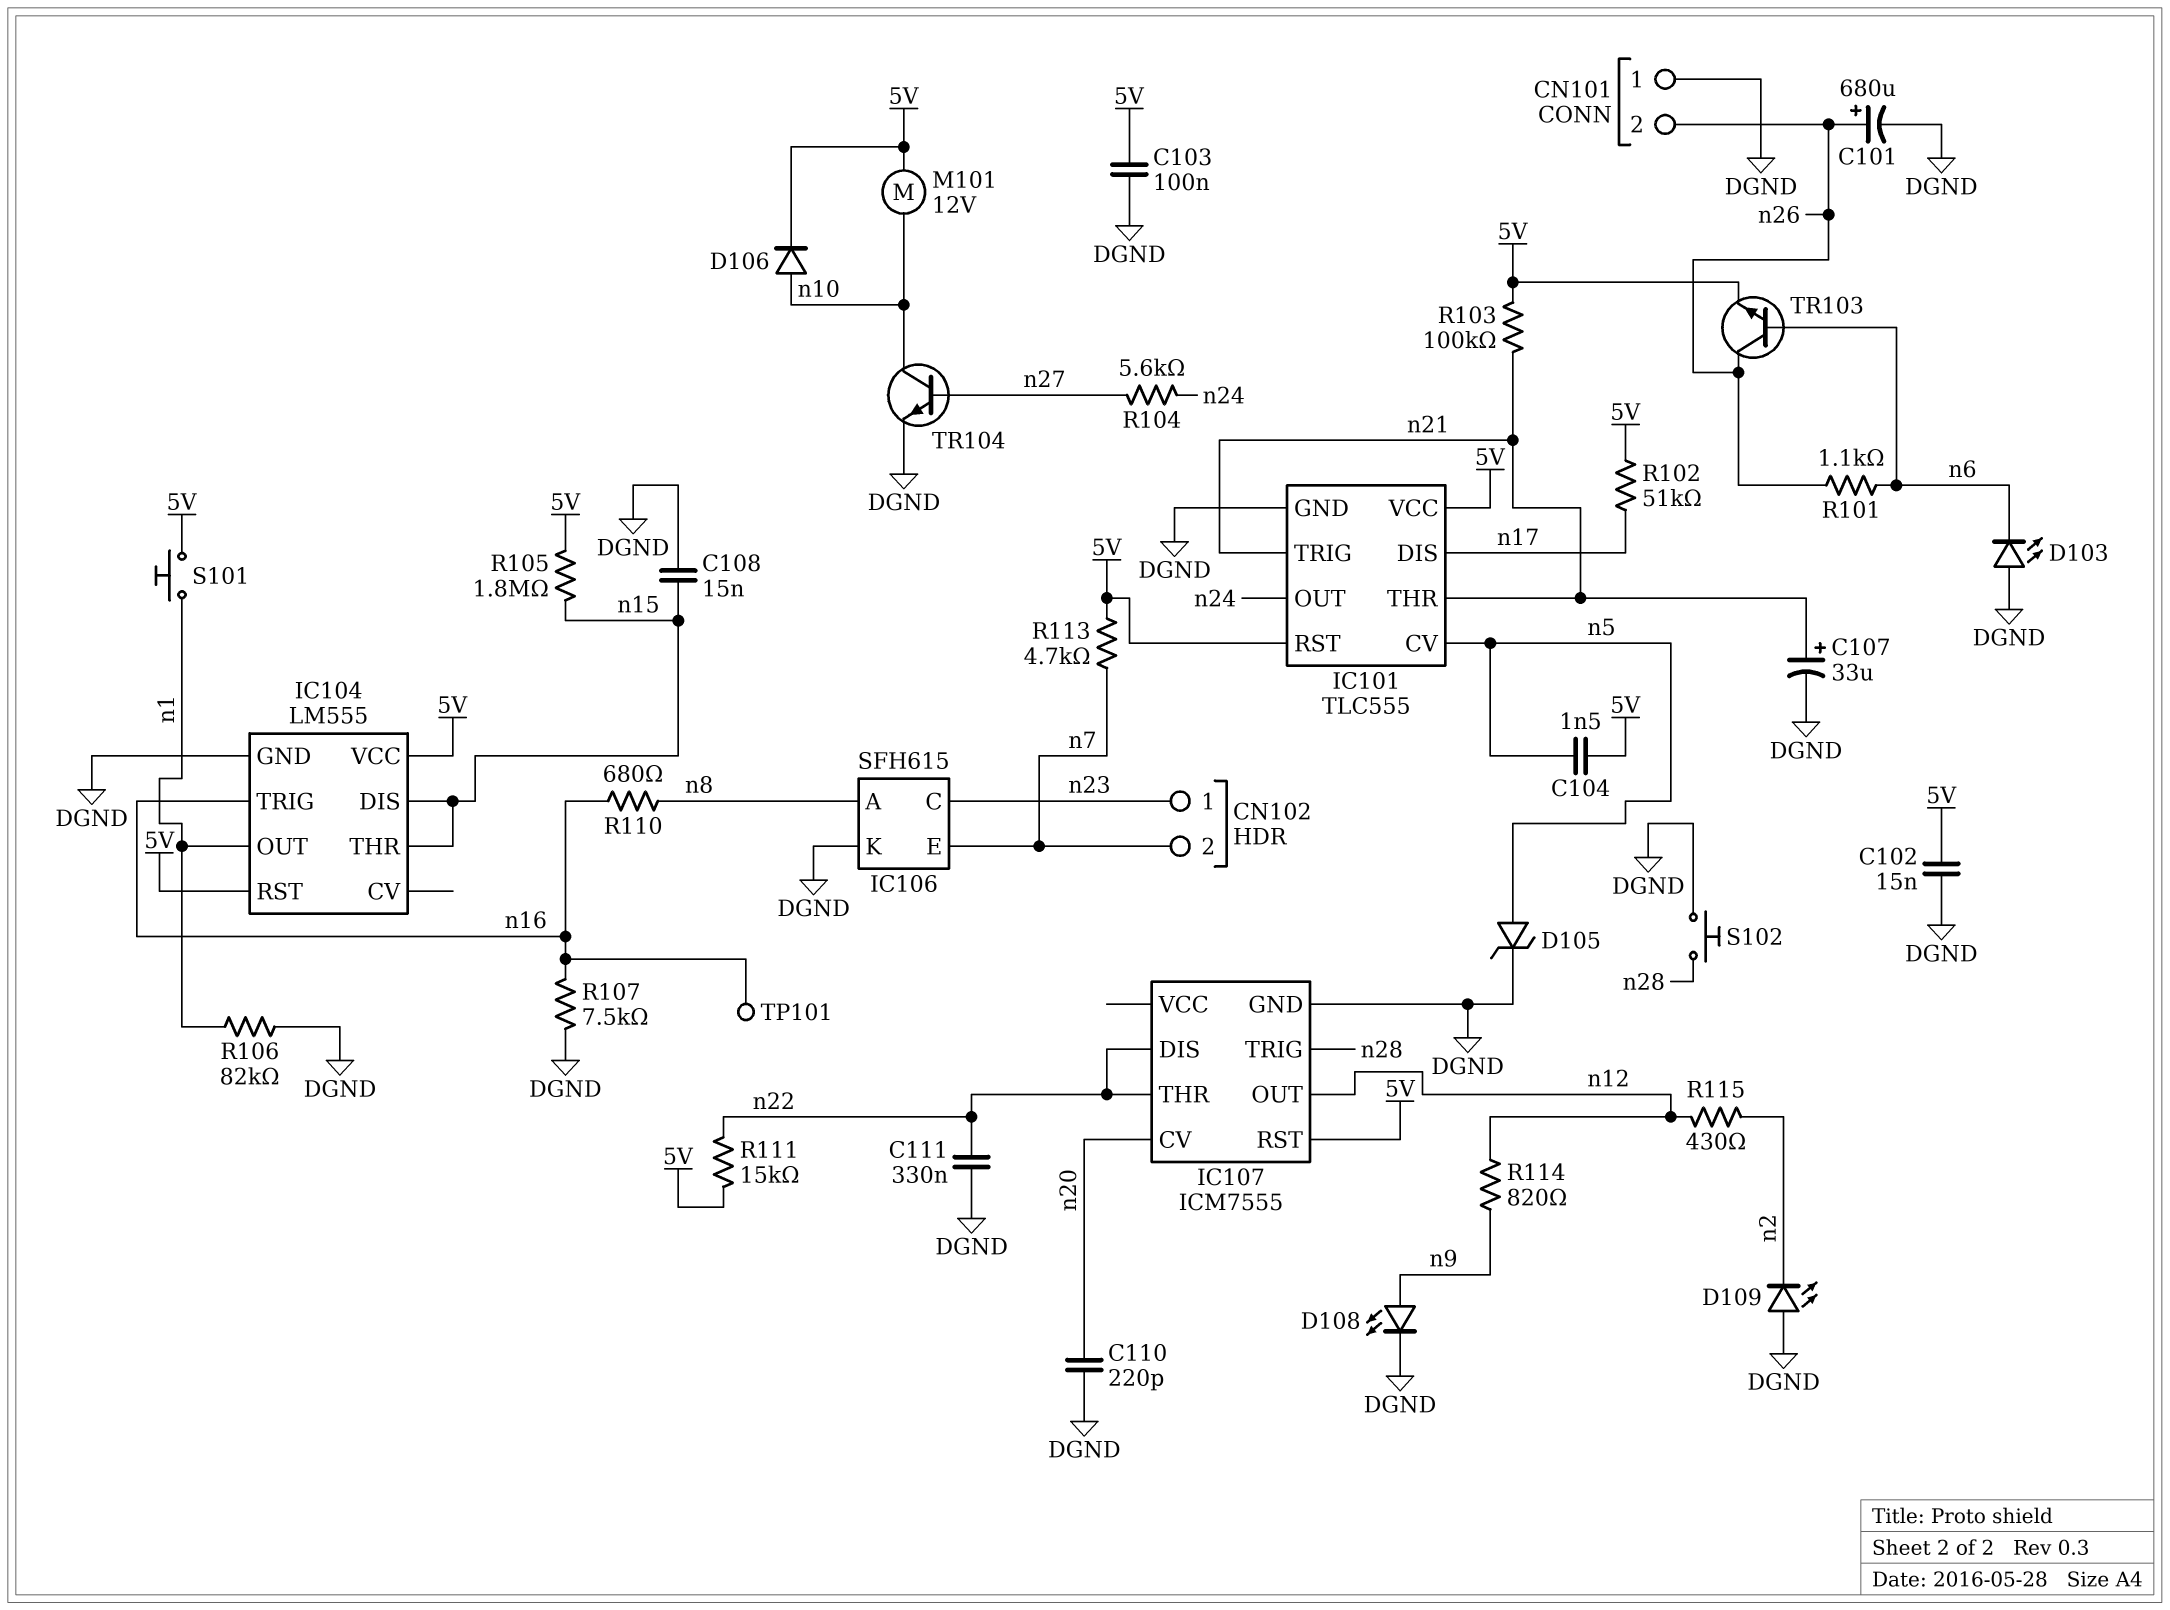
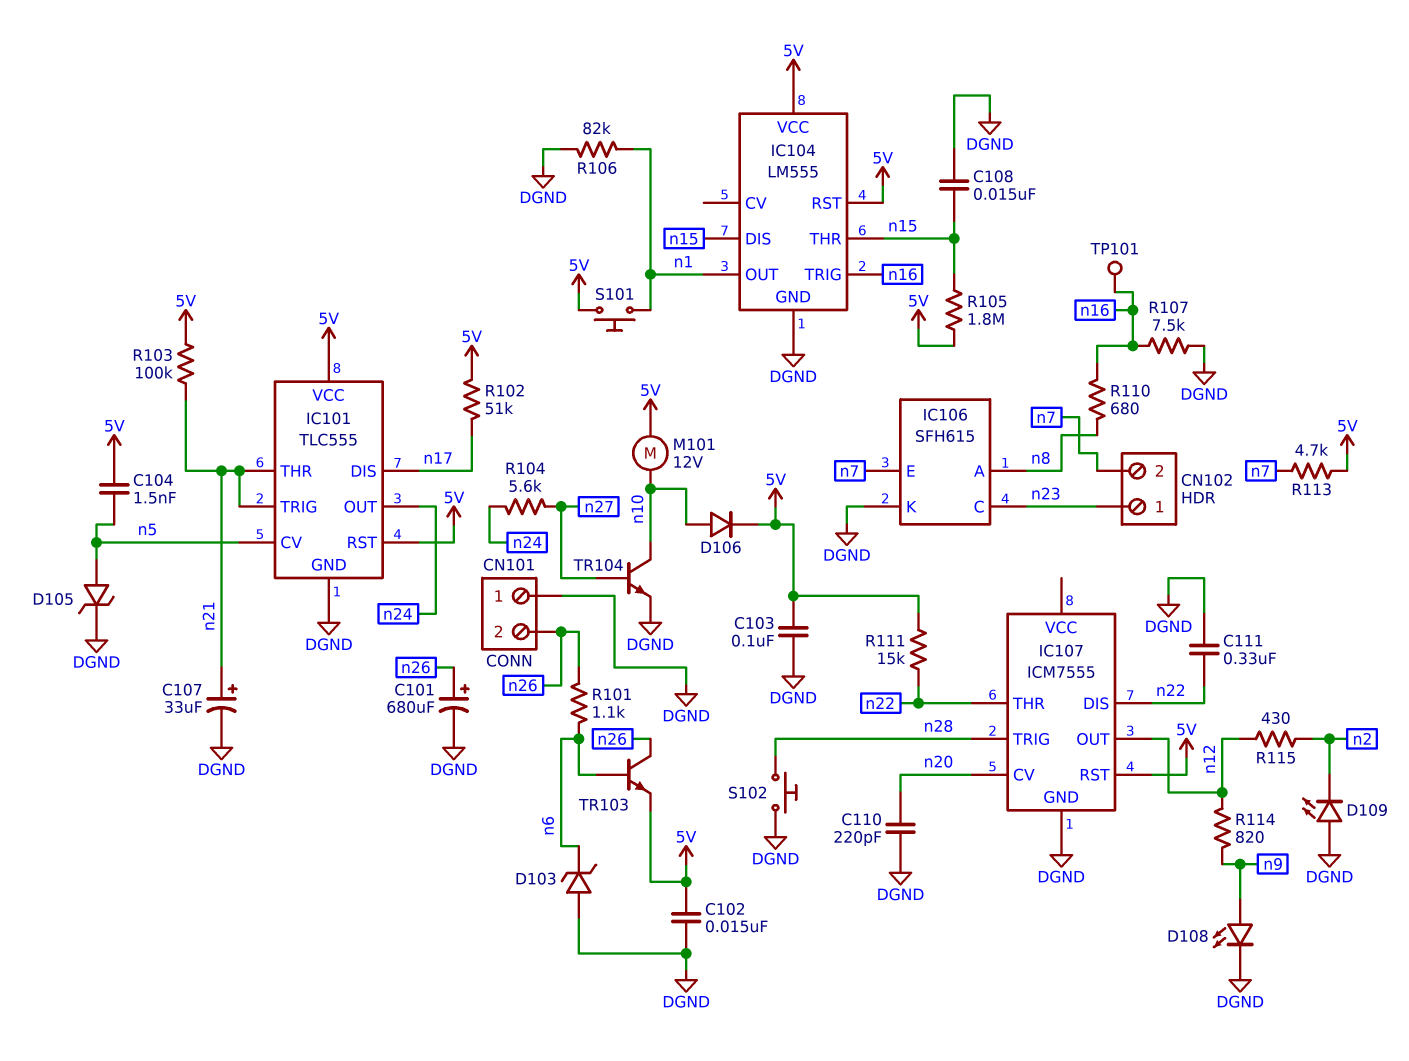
D103: LED (A DGND, K n6) -> zener (A DGND, K n6)

